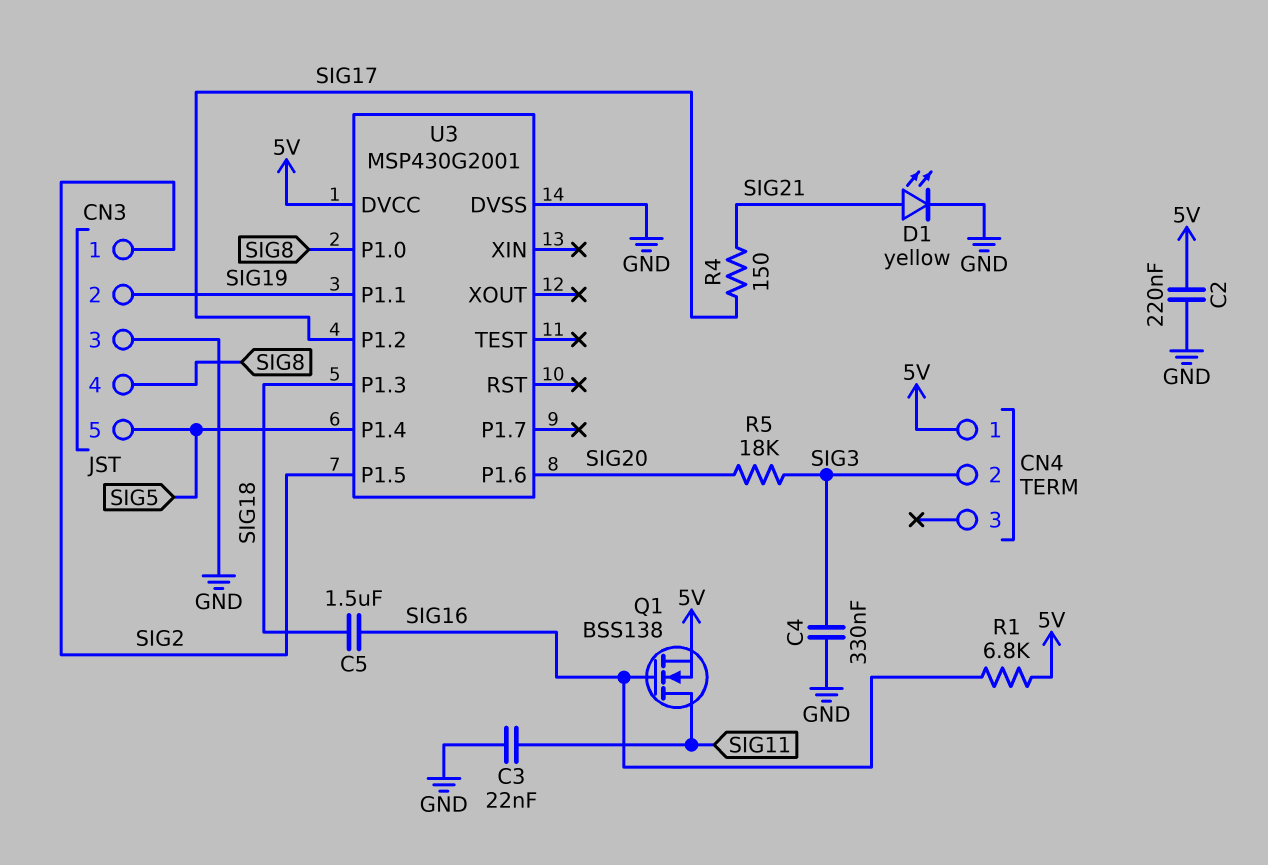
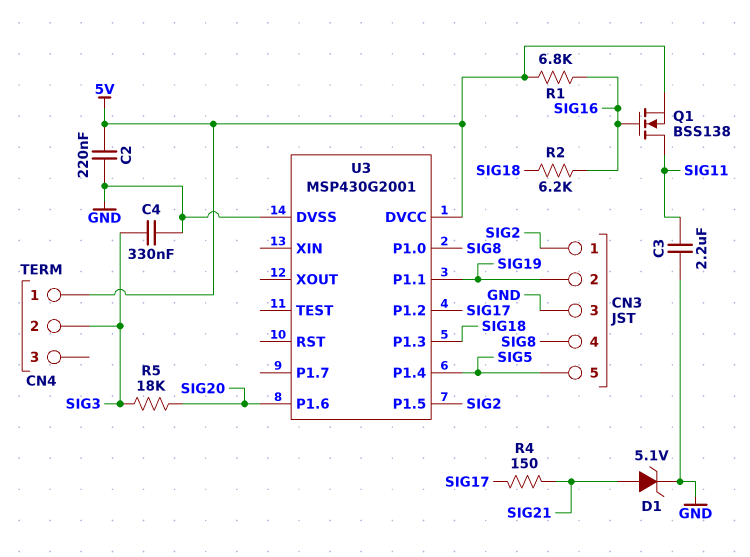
C3: 22nF (GND, SIG11) -> 2.2uF (GND, SIG11)
C5: 1.5uF (SIG16, SIG18) -> none
D1: LED yellow (A SIG21, K GND) -> zener 5.1V (A SIG21, K GND)
R2: none -> 6.2k (SIG16, SIG18)

